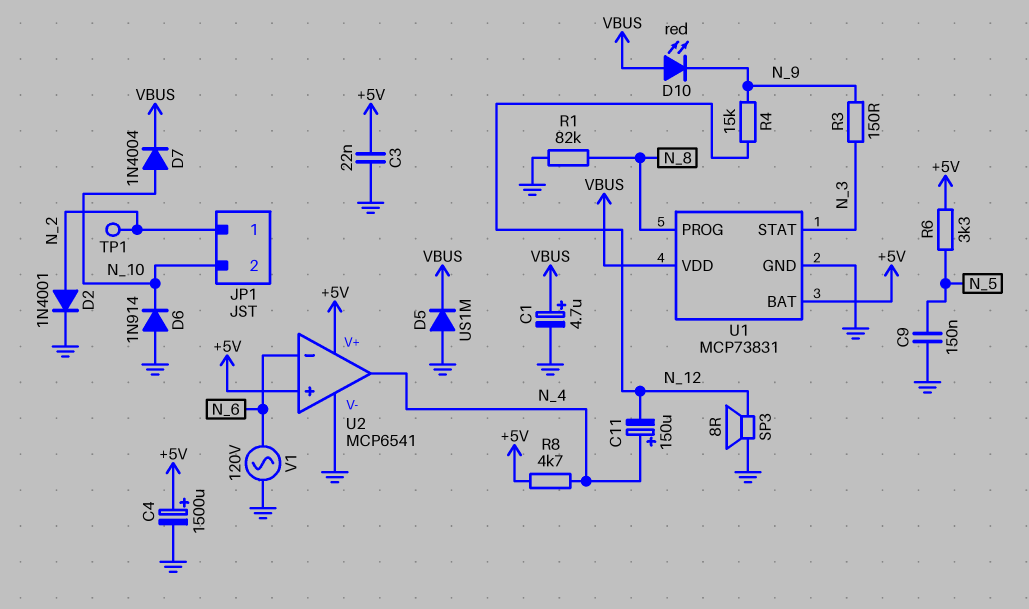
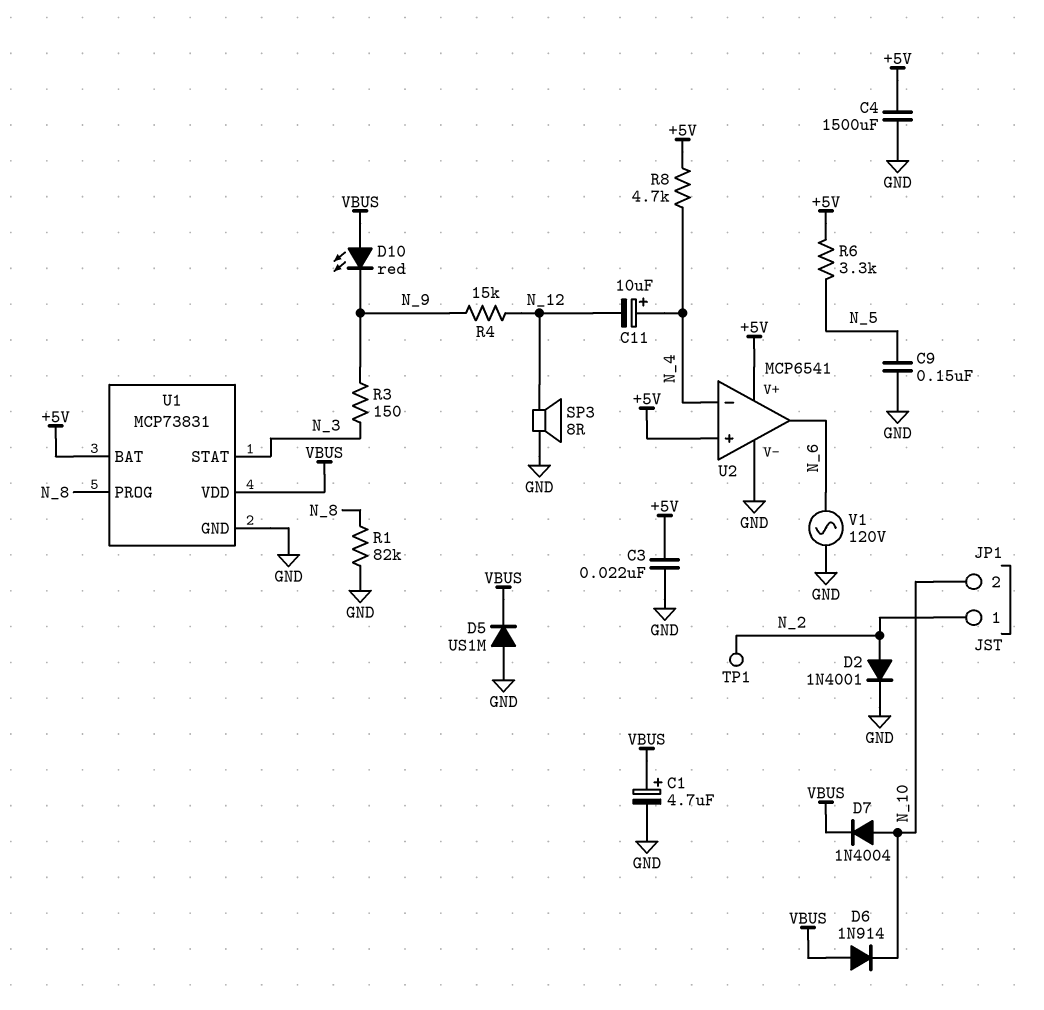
C4: 1500uF (plus +5V, minus GND) -> 1500uF (+5V, GND)
C11: 150uF (plus N_4, minus N_12) -> 10uF (plus N_4, minus N_12)
D6: diode 1N914 (A GND, K N_10) -> diode 1N914 (A VBUS, K N_10)
U2 pin in-: N_6 -> N_4
U2 pin out: N_4 -> N_6

